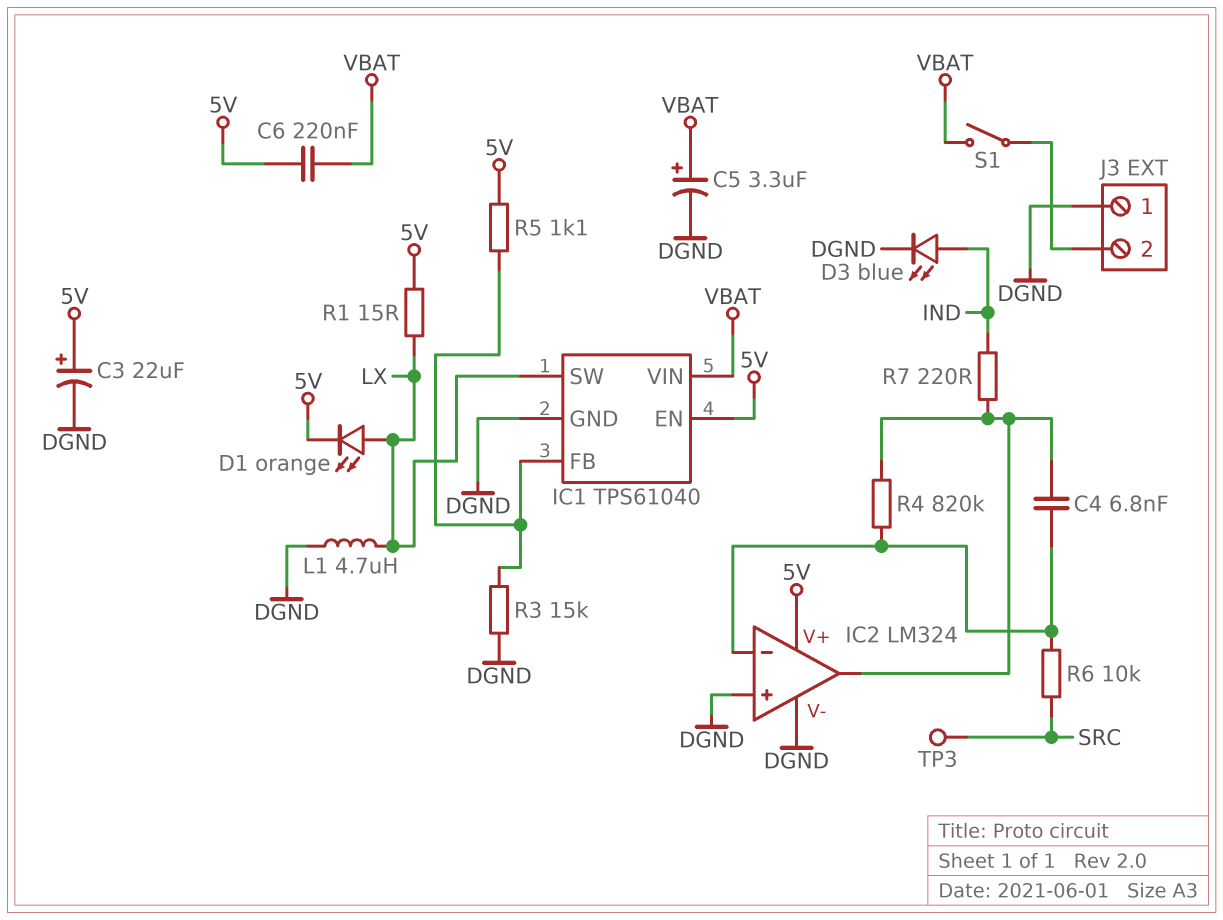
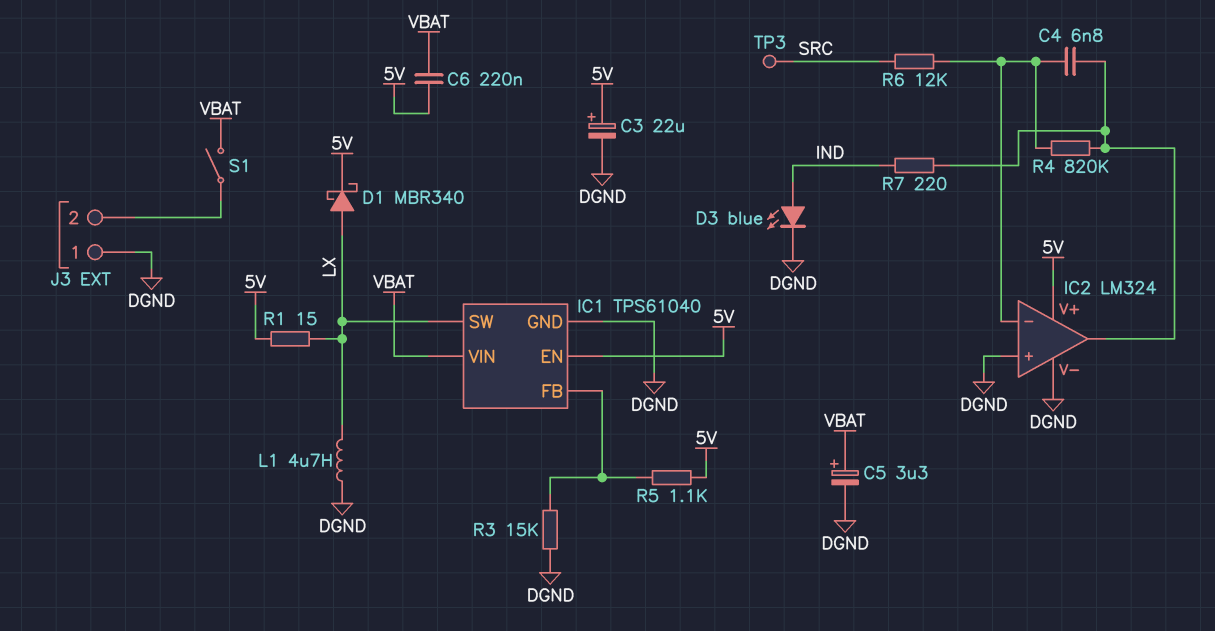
D1: LED orange (A LX, K 5V) -> schottky MBR340 (A LX, K 5V)
R6: 10k (IC2/in-, SRC) -> 12k (IC2/in-, SRC)

